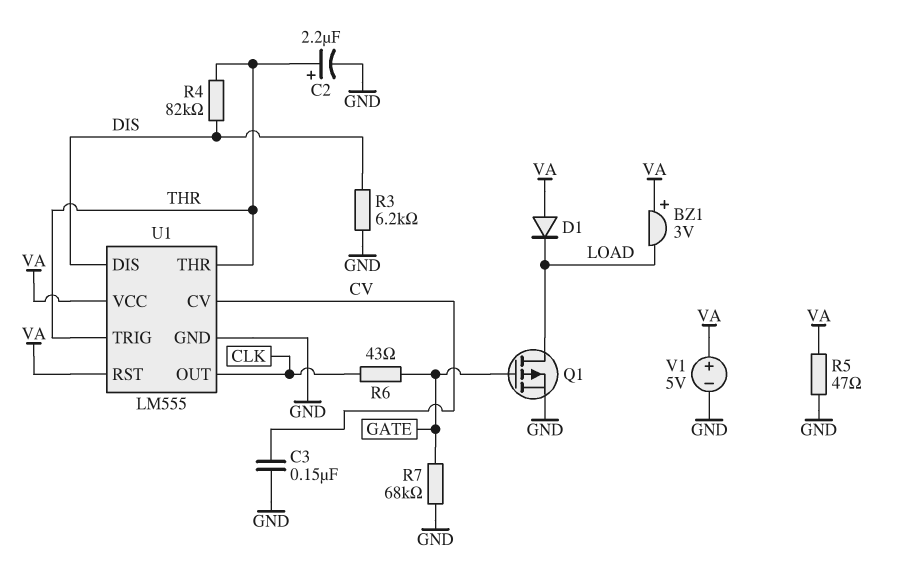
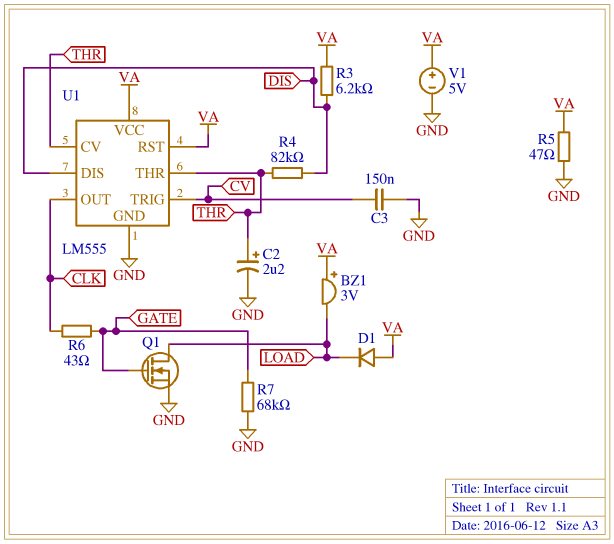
Q1: PMOS (G GATE, D LOAD, S GND) -> NMOS (G GATE, D LOAD, S GND)
R3: 6.2k (DIS, GND) -> 6.2k (DIS, VA)
U1 pin CV: CV -> THR
U1 pin TRIG: THR -> CV

